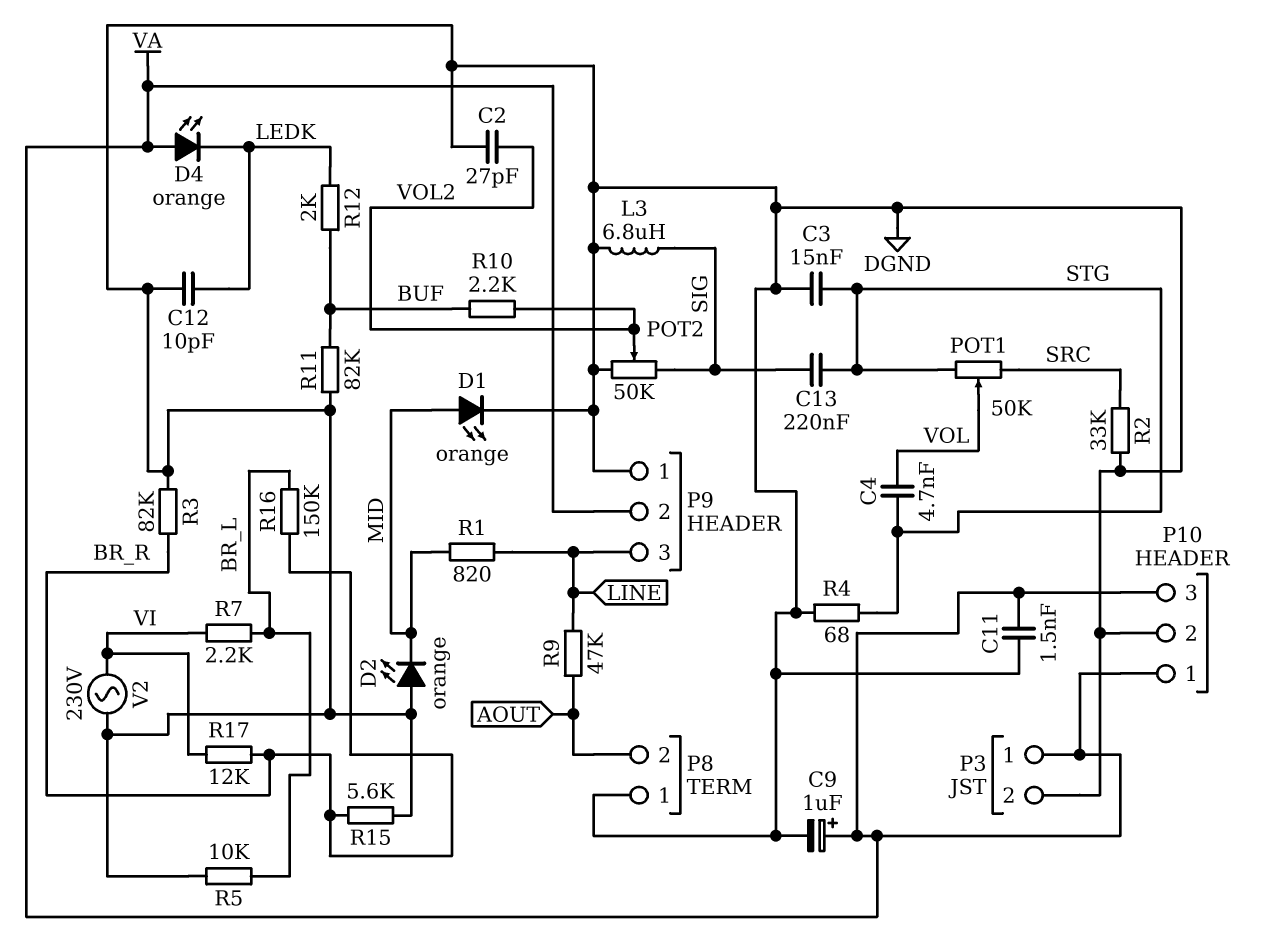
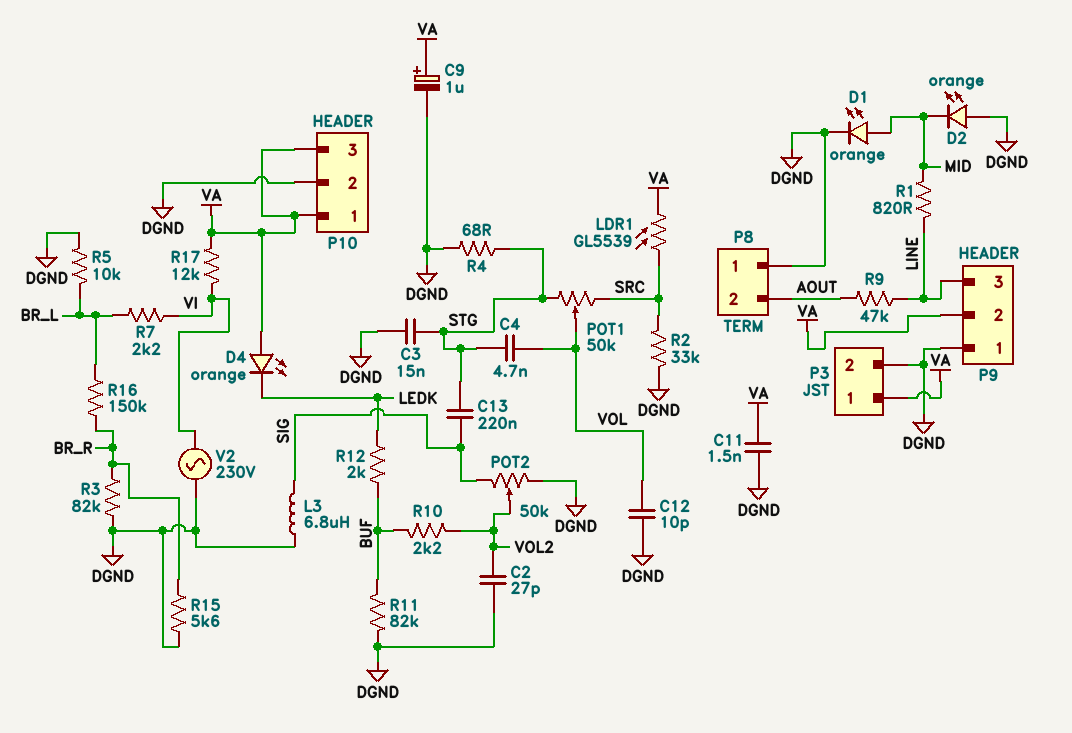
C12: 10pF (DGND, LEDK) -> 10pF (DGND, VOL)
LDR1: none -> GL5539 (SRC, VA)
R17: 12k (BR_R, VI) -> 12k (VA, VI)

